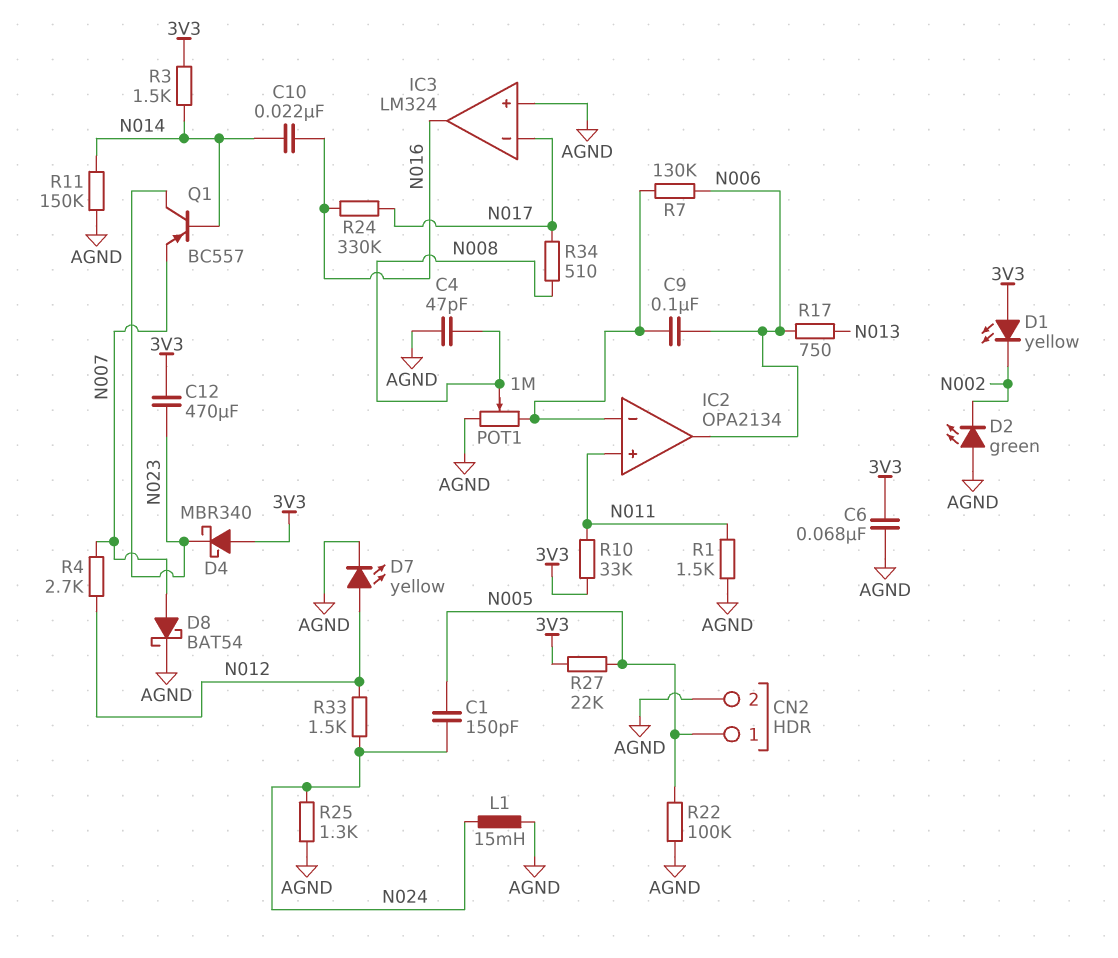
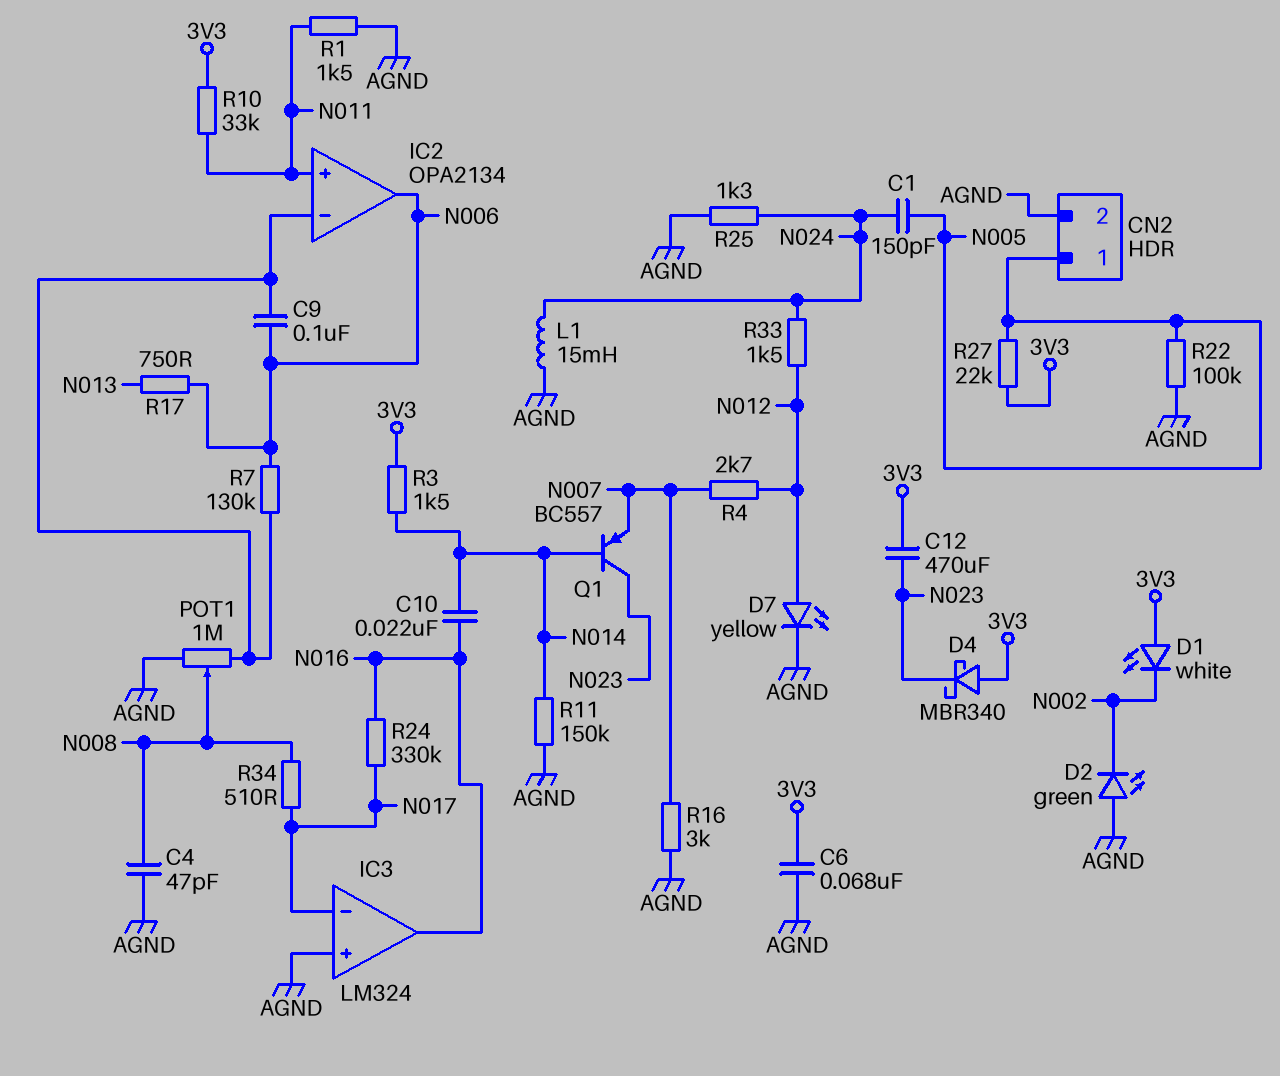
D1: LED yellow (A 3V3, K N002) -> LED white (A 3V3, K N002)
D8: schottky BAT54 (A N007, K AGND) -> none
R16: none -> 3k (AGND, N007)

